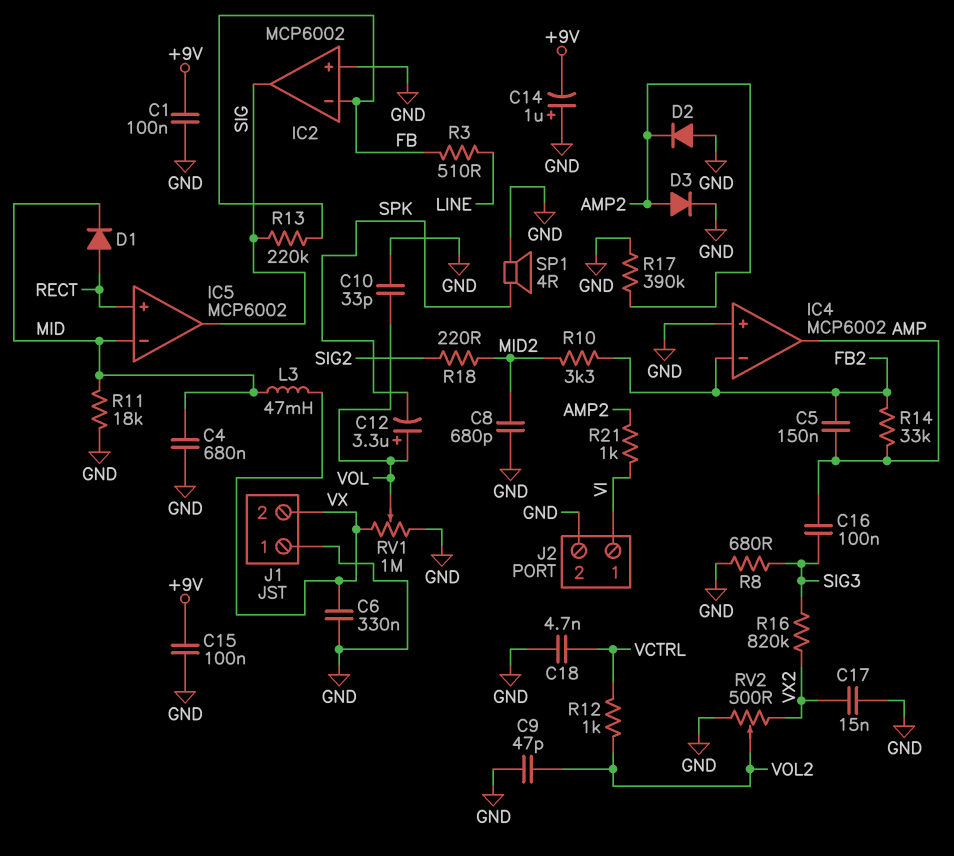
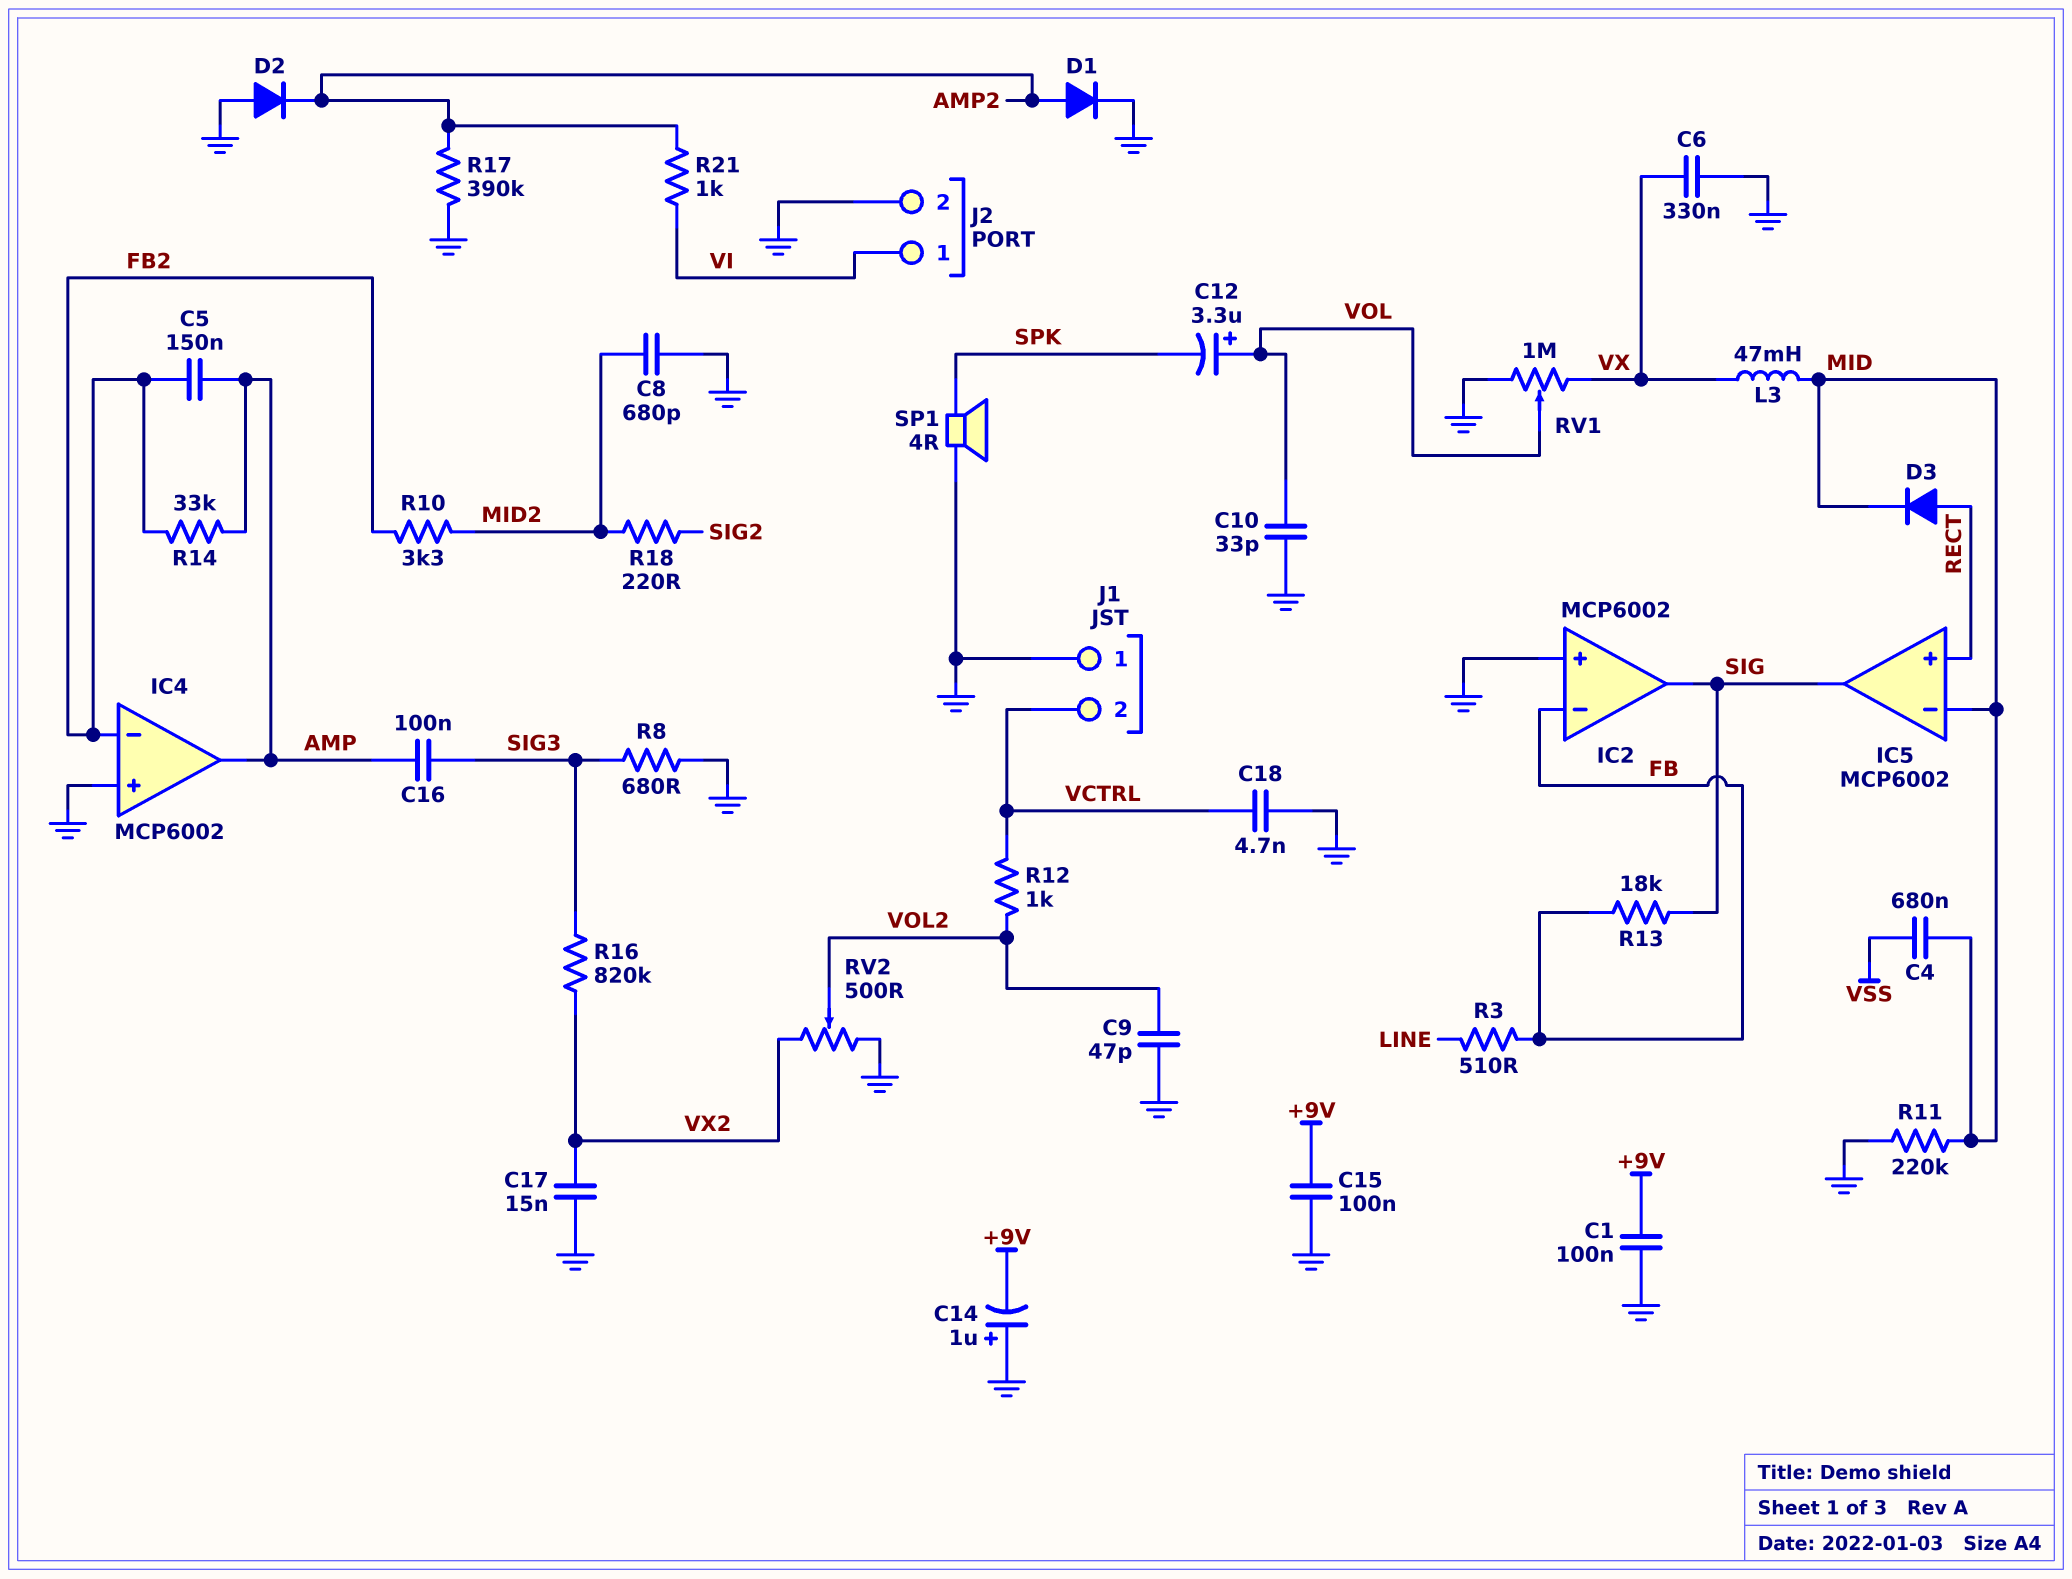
C4: 680nF (GND, MID) -> 680nF (MID, VSS)
D1: diode (A RECT, K MID) -> diode (A AMP2, K GND)
D3: diode (A AMP2, K GND) -> diode (A RECT, K MID)
J1 pin 2: VX -> VCTRL
R11: 18k (GND, MID) -> 220k (GND, MID)
R13: 220k (FB, SIG) -> 18k (FB, SIG)

